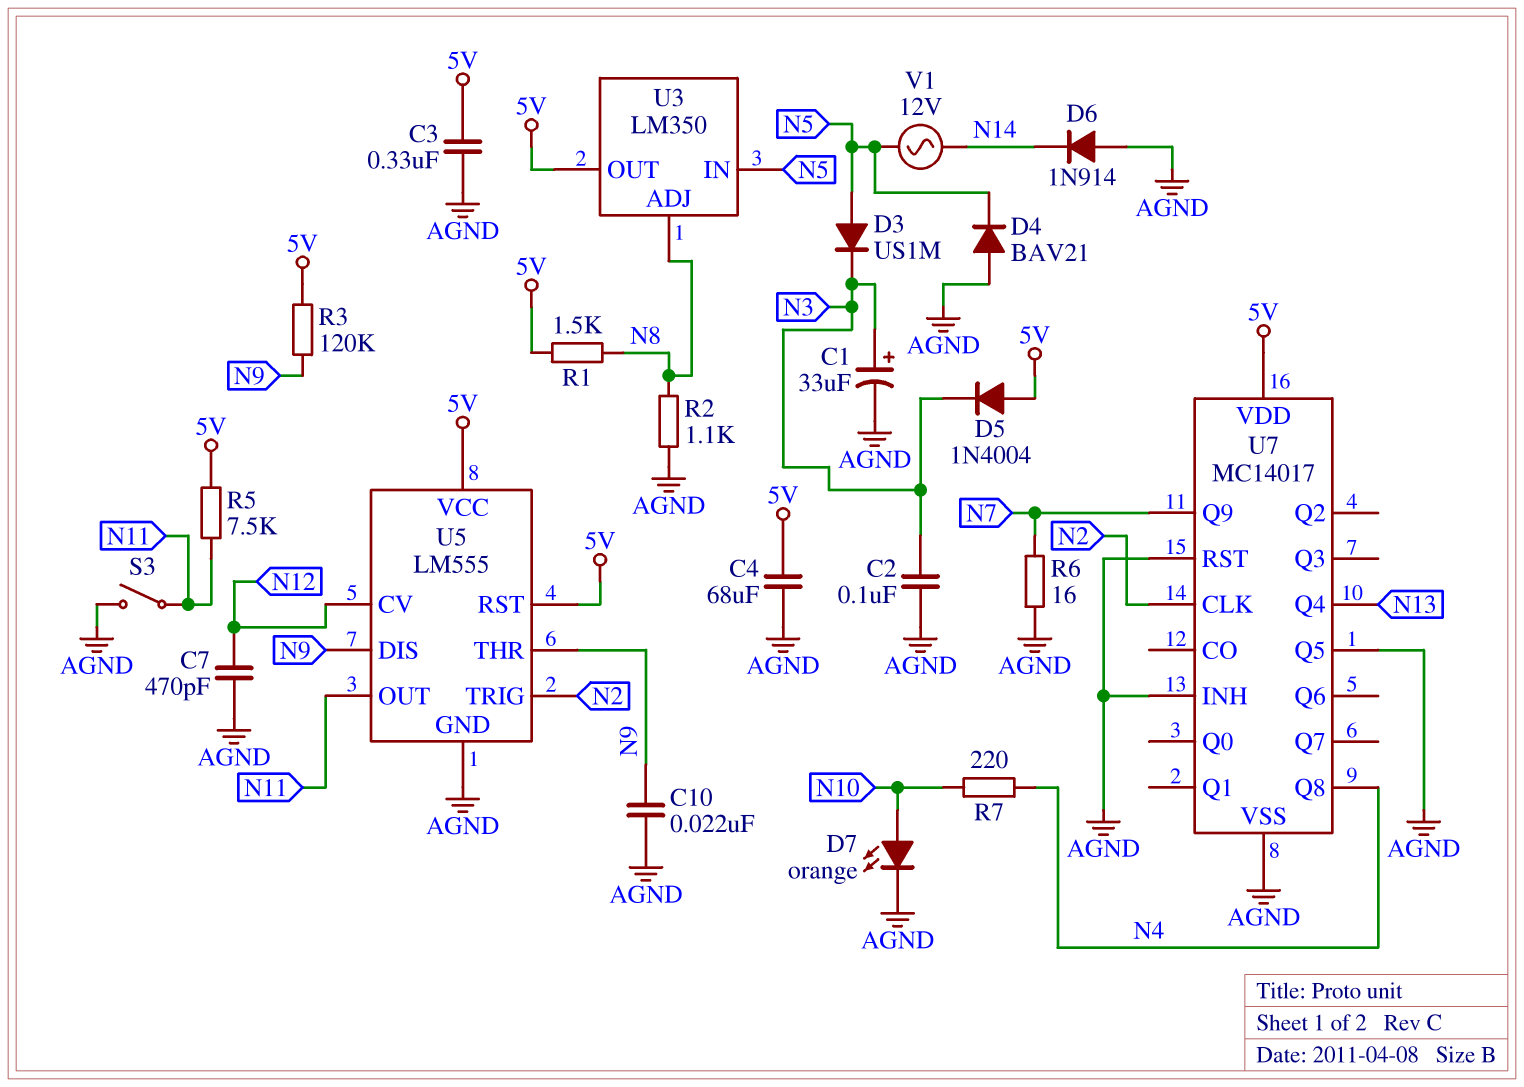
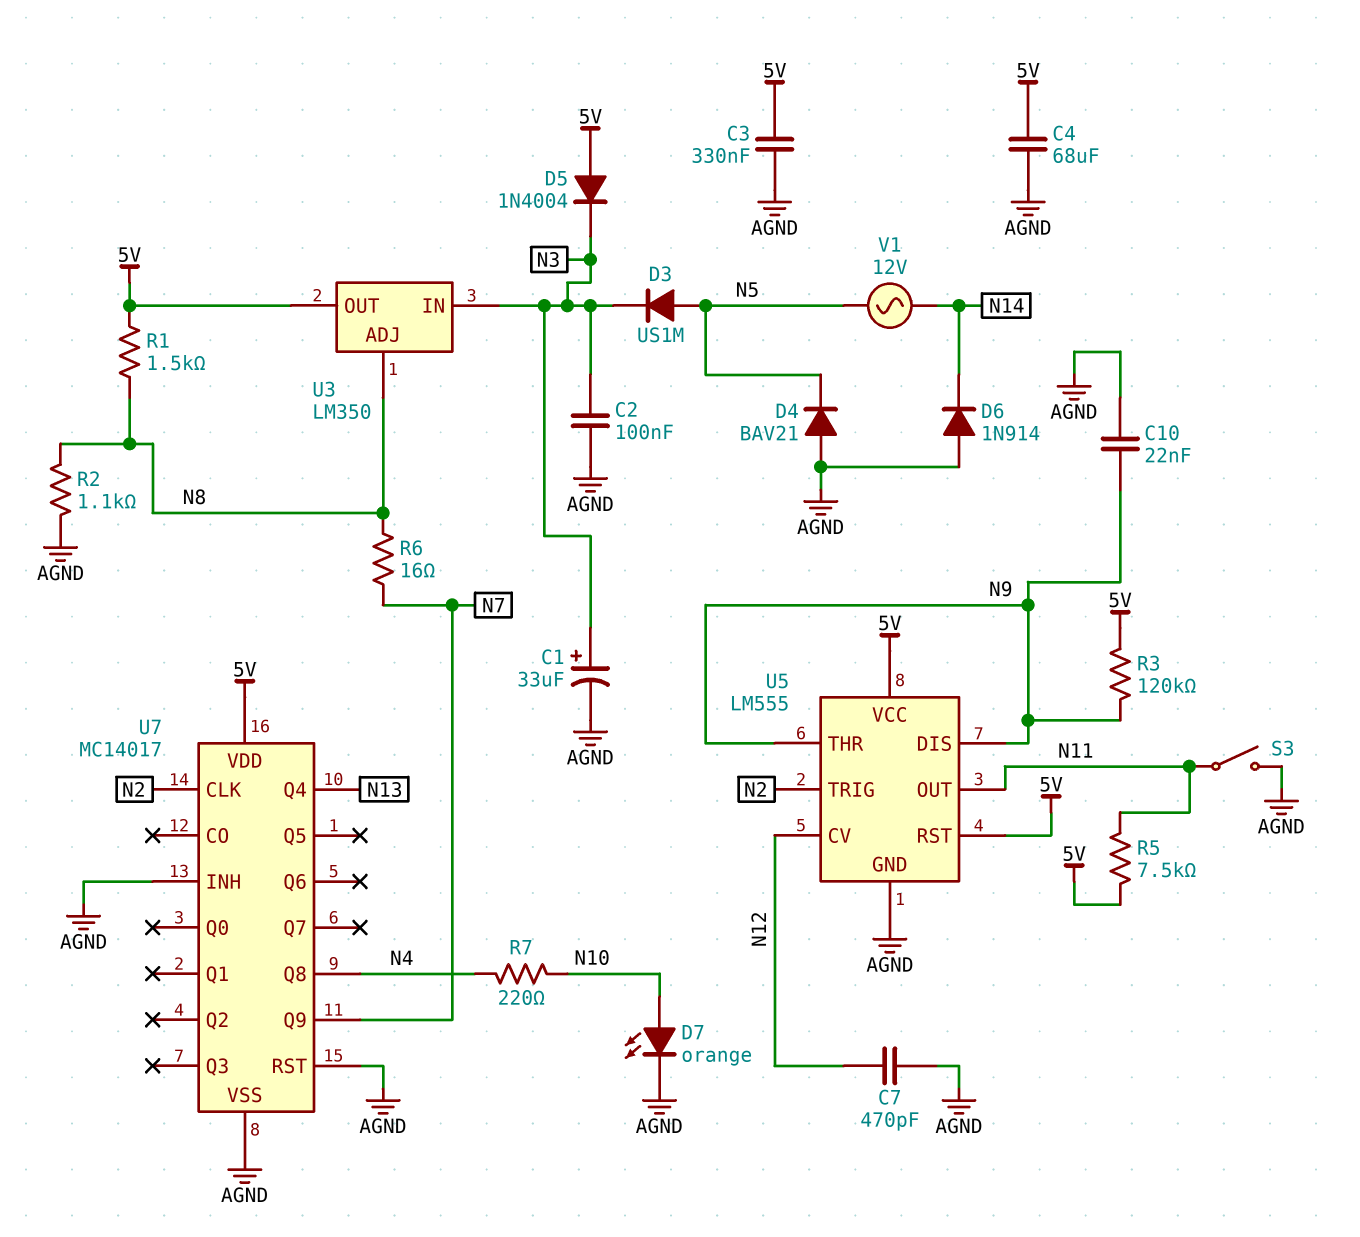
R6: 16 (AGND, N7) -> 16 (N7, N8)
U3 pin IN: N5 -> N3
U7 pin Q5: AGND -> none

